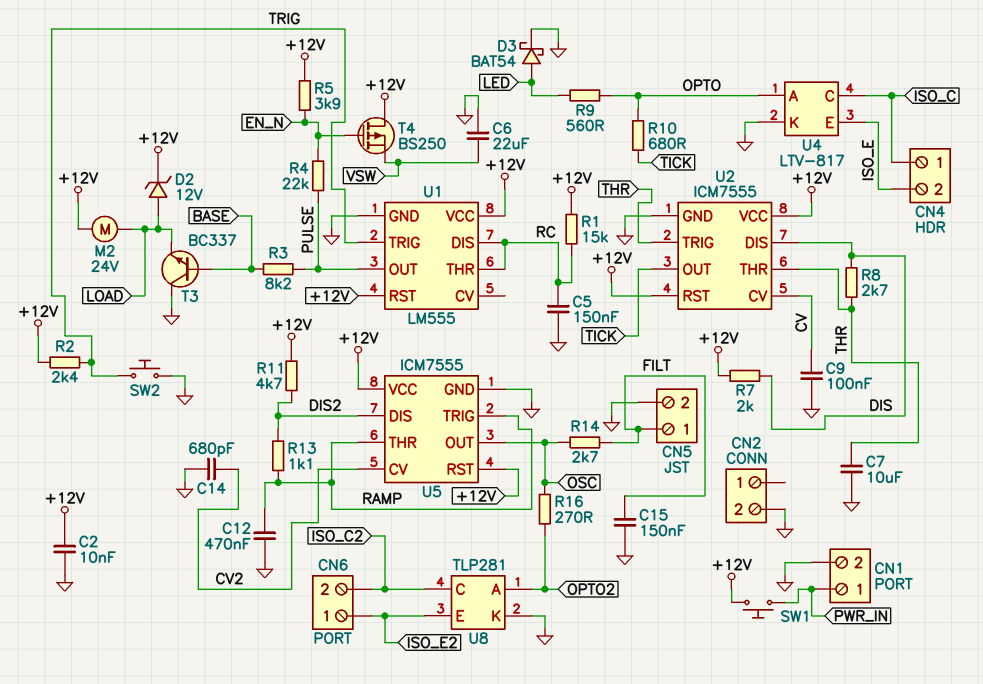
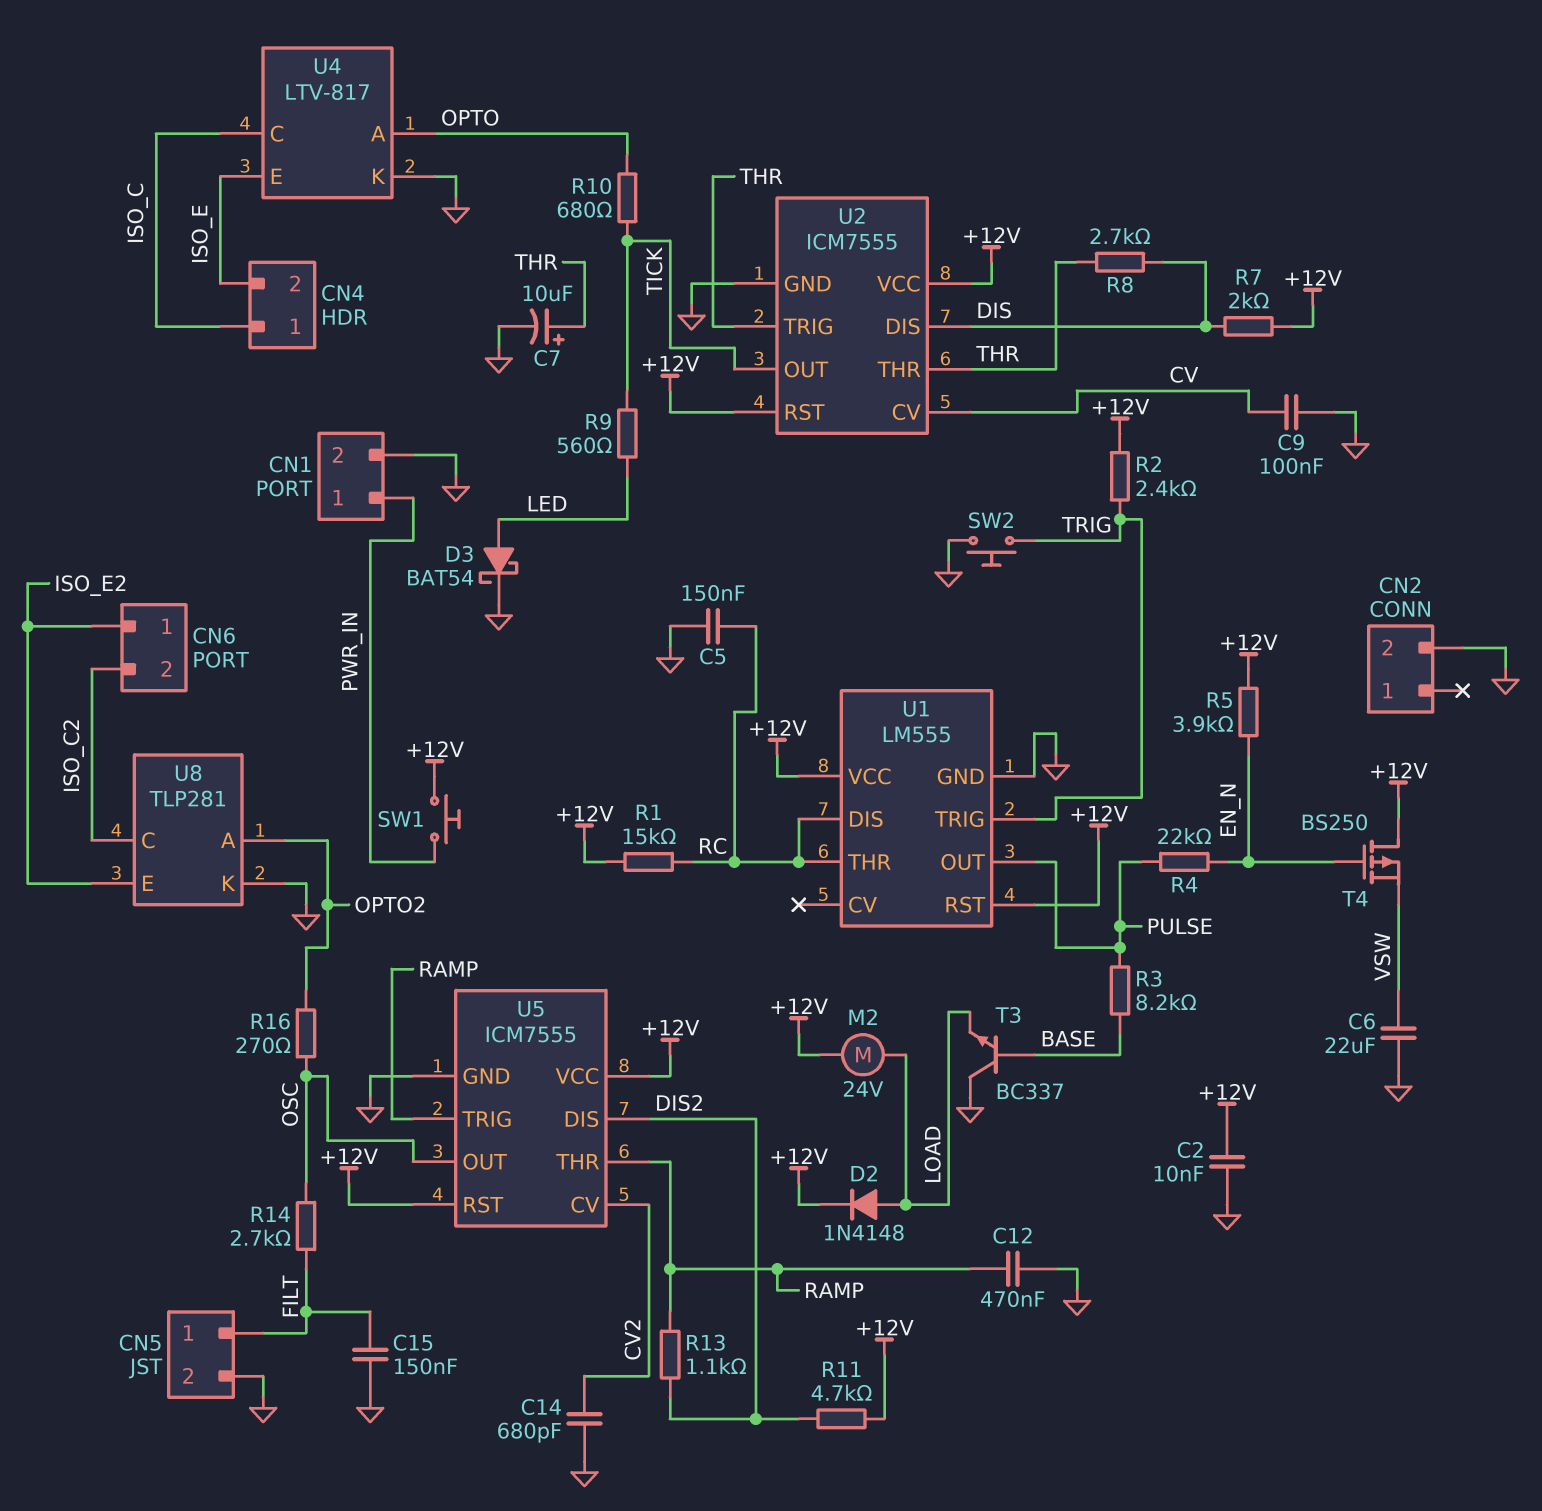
C7: 10uF (GND, THR) -> 10uF (plus THR, minus GND)
D2: zener 12V (A LOAD, K +12V) -> diode 1N4148 (A LOAD, K +12V)
R9: 560 (LED, OPTO) -> 560 (LED, TICK)

